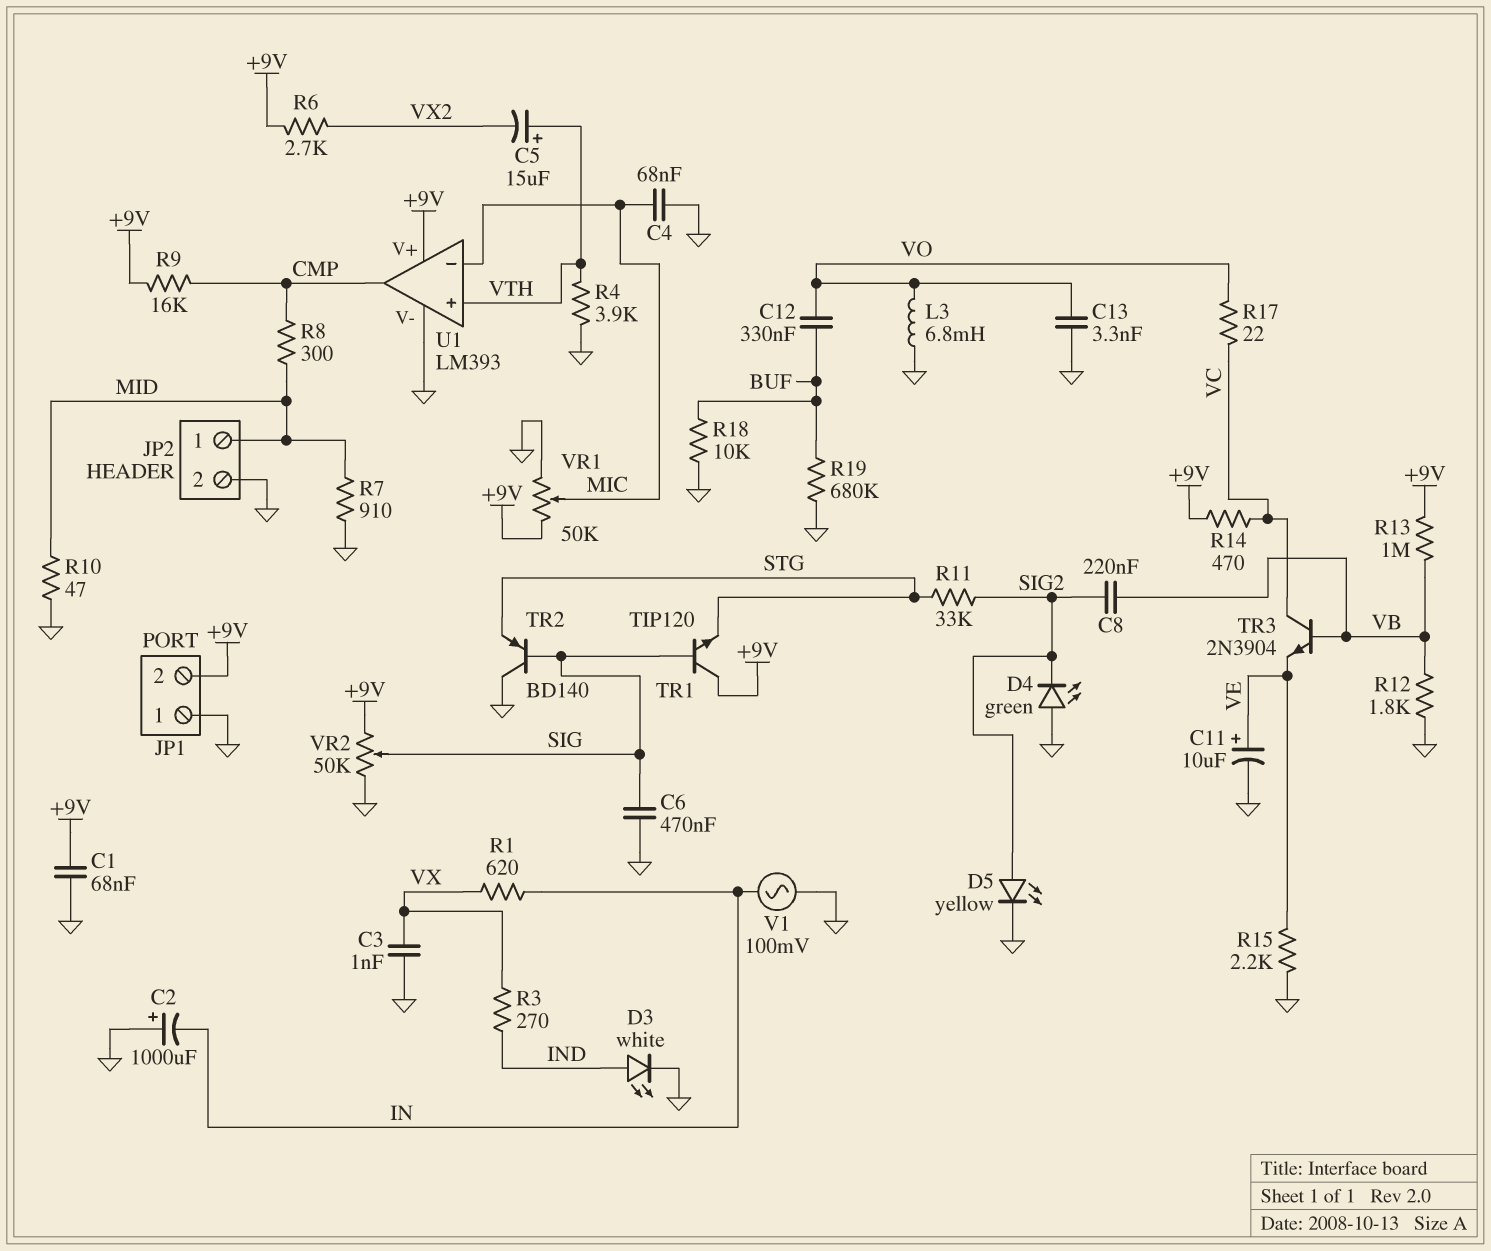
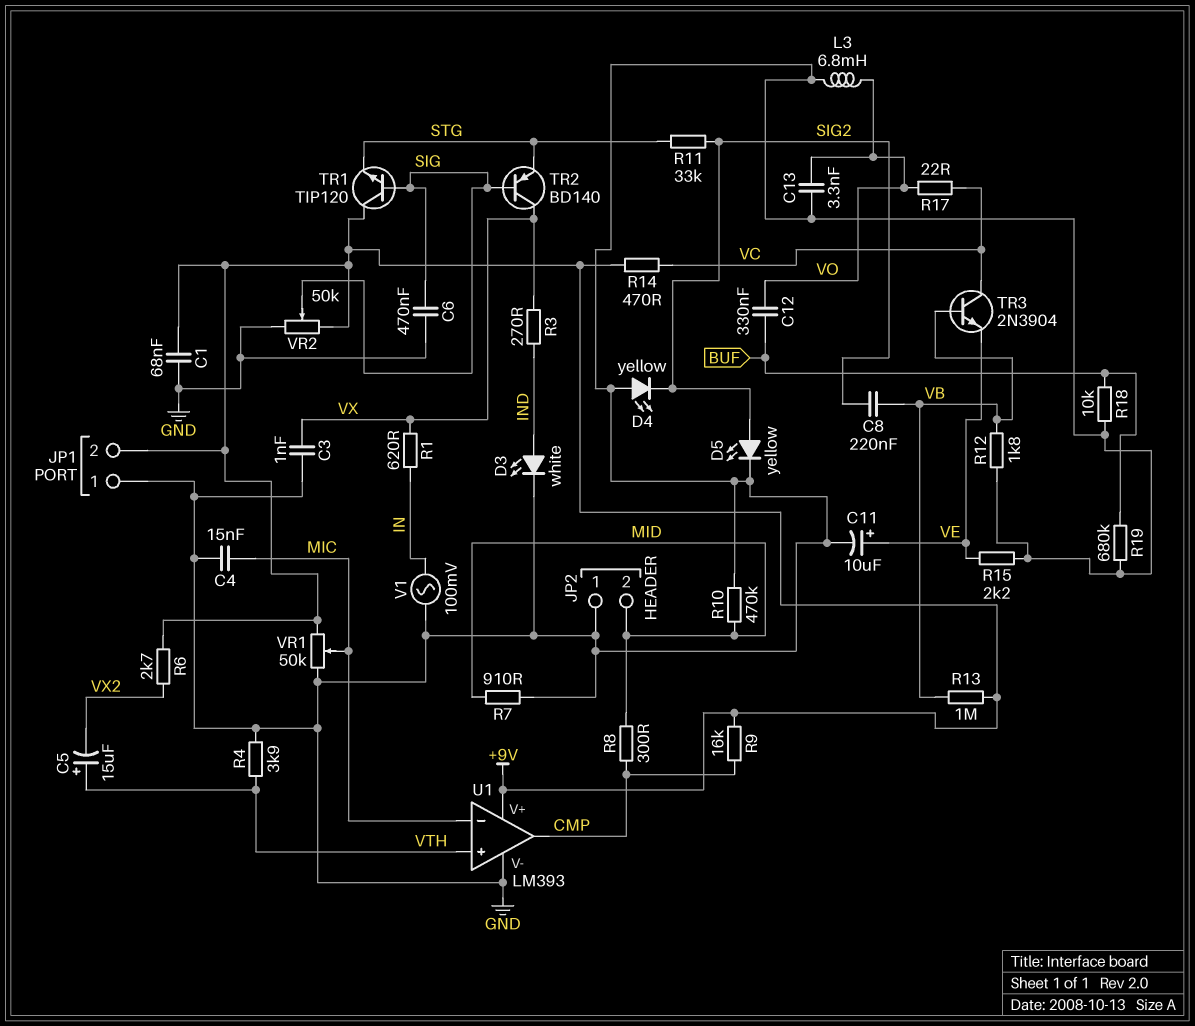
C2: 1000uF (plus GND, minus IN) -> none
C4: 68nF (GND, MIC) -> 15nF (GND, MIC)
D4: LED green (A GND, K SIG2) -> LED yellow (A GND, K SIG2)
JP2 pin 1: MID -> GND
JP2 pin 2: GND -> MID
R10: 47 (GND, MID) -> 470k (GND, MID)
TR2: PNP BD140 (B SIG, C GND, E STG) -> PNP BD140 (B SIG, C VX, E STG)

